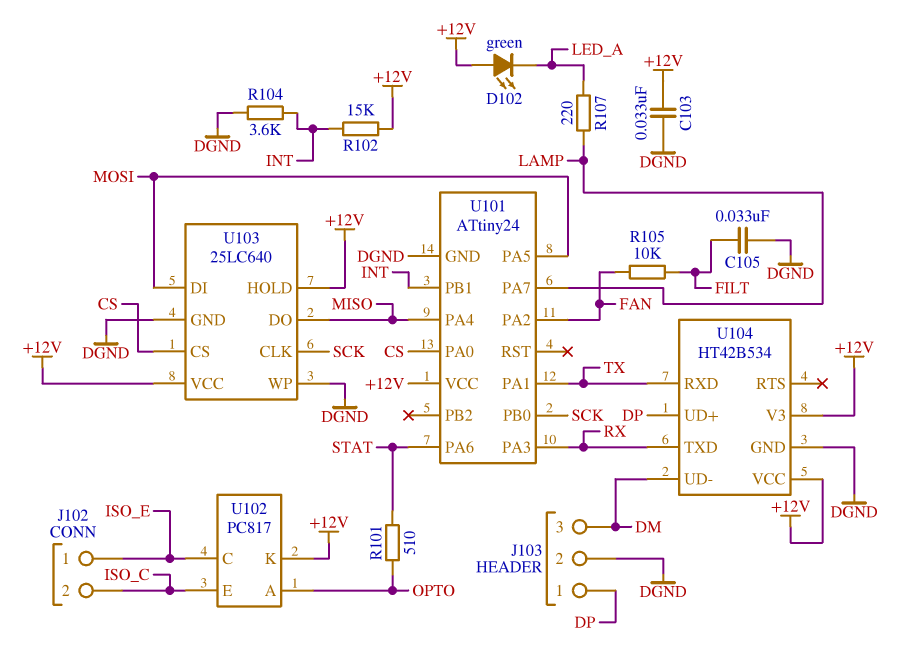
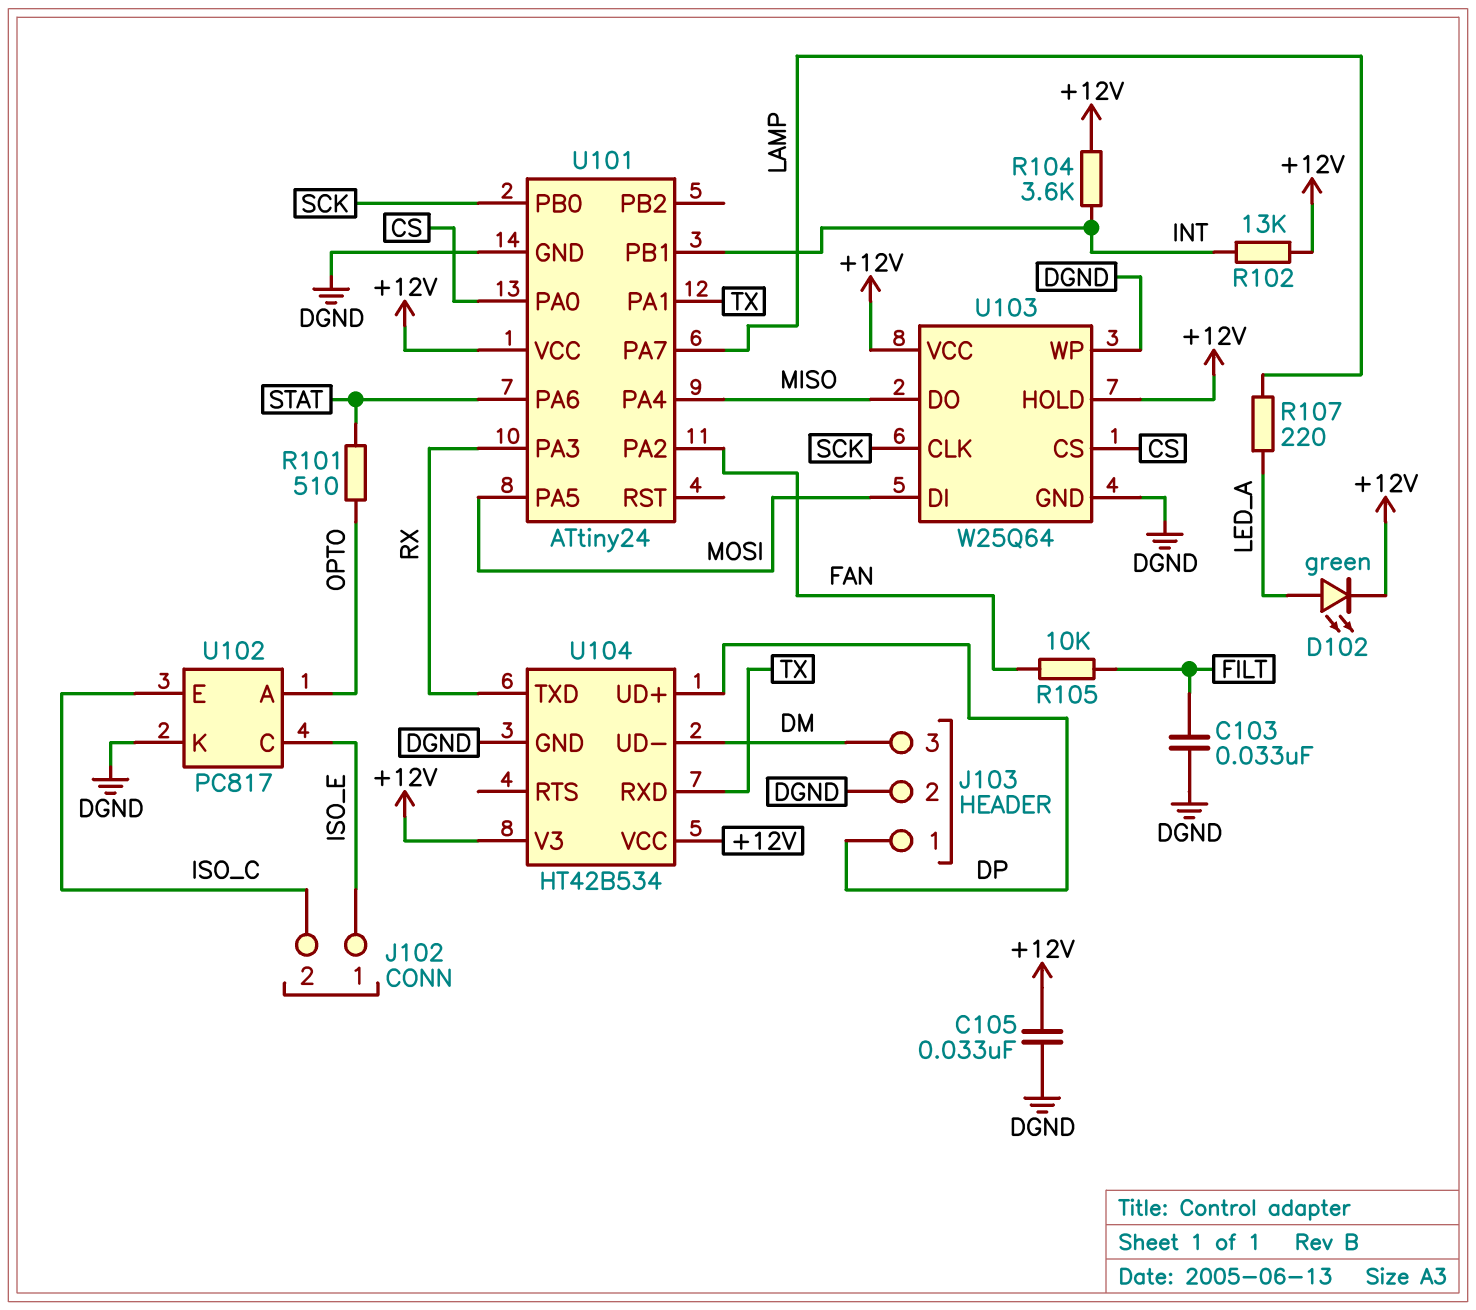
C103: 33nF (+12V, DGND) -> 33nF (DGND, FILT)
C105: 33nF (DGND, FILT) -> 33nF (+12V, DGND)
D102: LED green (A +12V, K LED_A) -> LED green (A LED_A, K +12V)
R102: 15k (+12V, INT) -> 13k (+12V, INT)
R104: 3.6k (DGND, INT) -> 3.6k (+12V, INT)
U102 pin K: +12V -> DGND
U103: 25LC640 -> W25Q64

